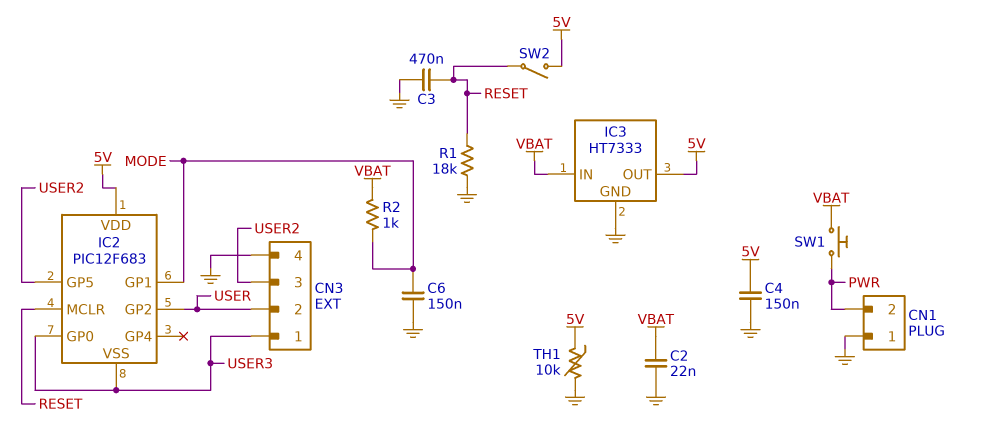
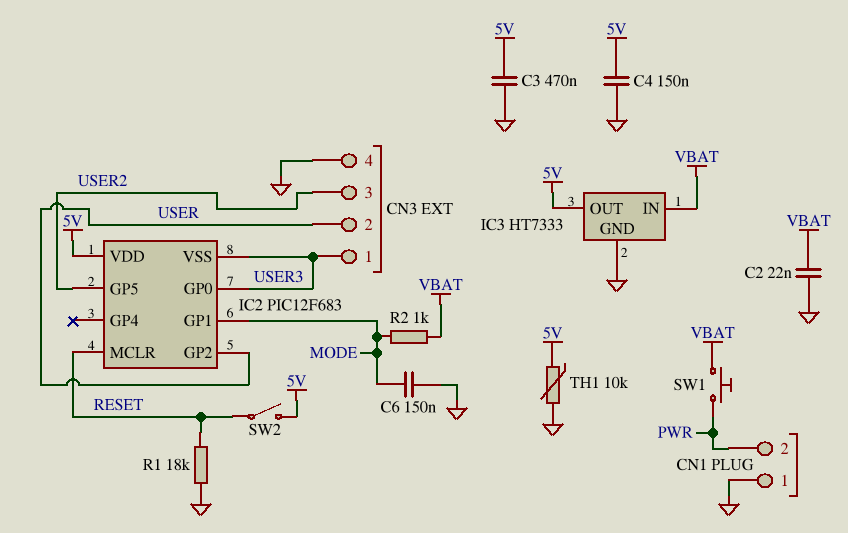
C3: 470nF (GND, RESET) -> 470nF (5V, GND)

